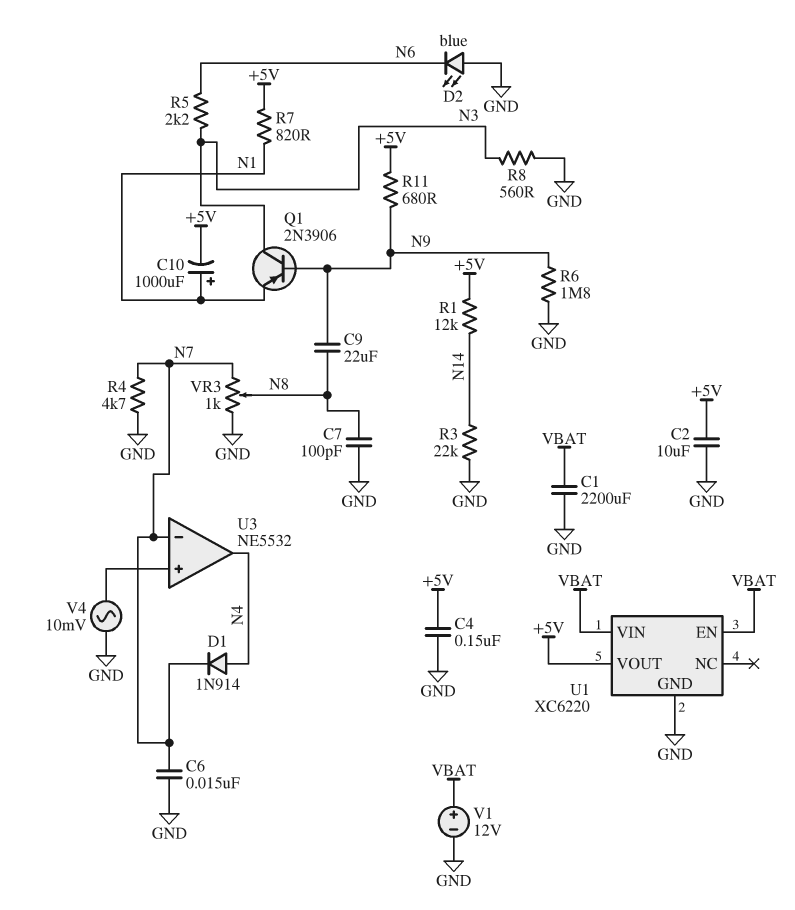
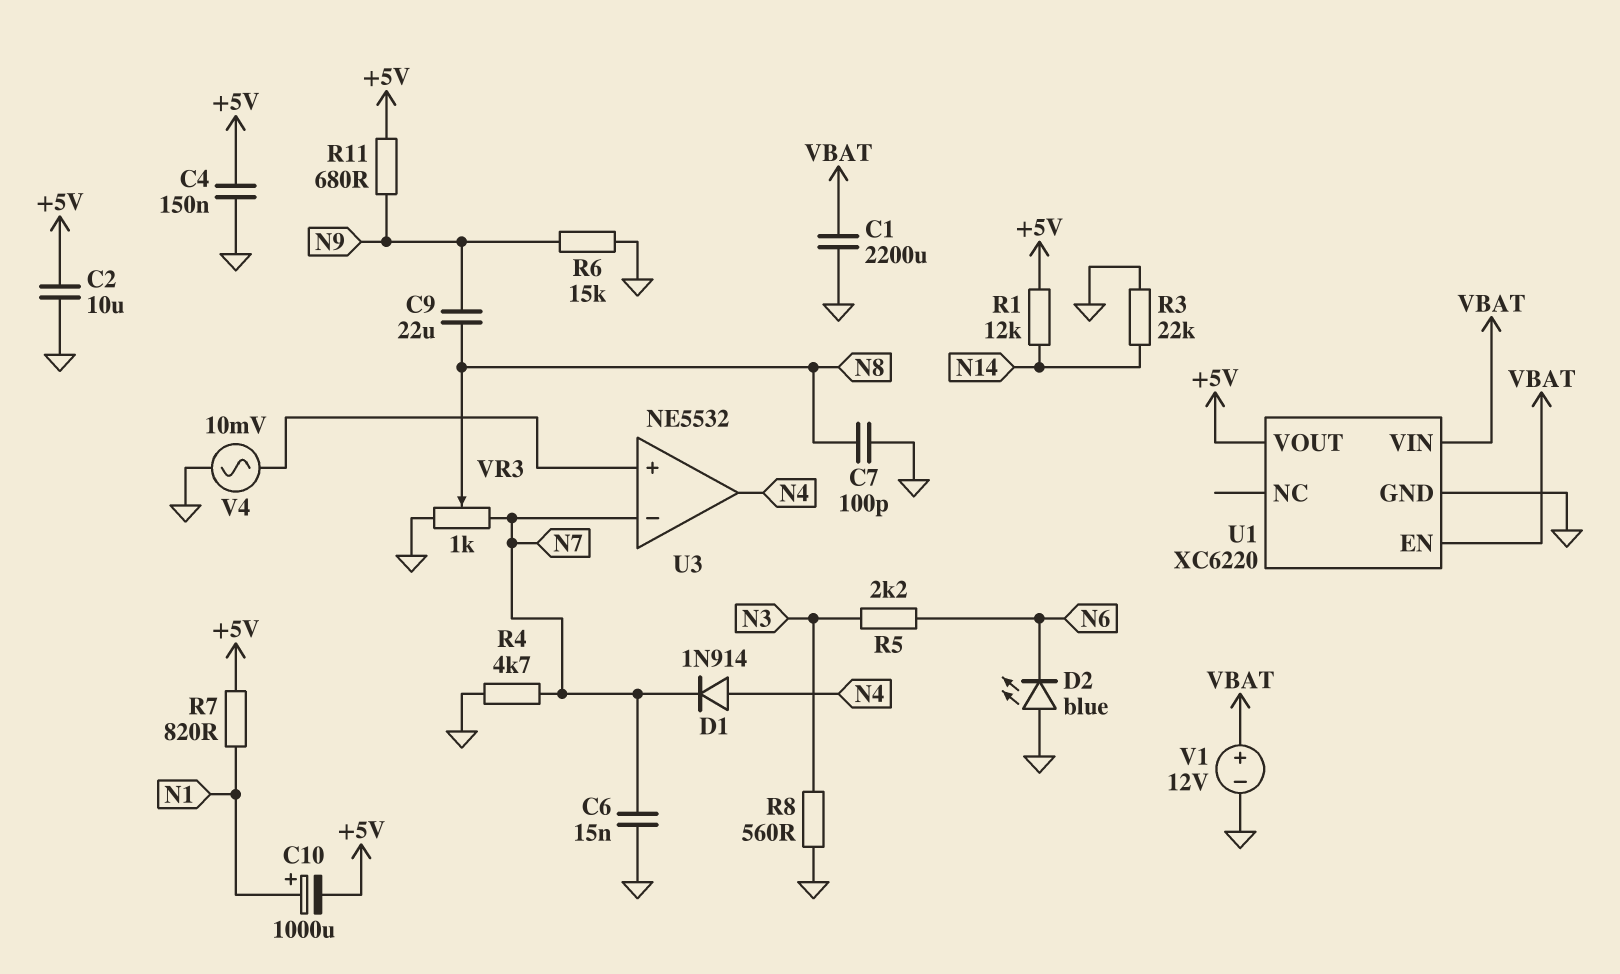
Q1: PNP 2N3906 (B N9, C N3, E N1) -> none
R6: 1.8M (GND, N9) -> 15k (GND, N9)

